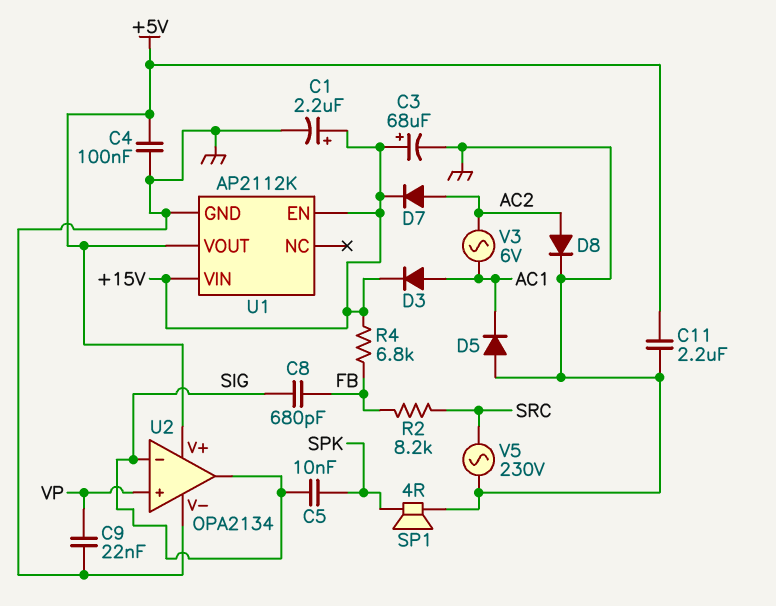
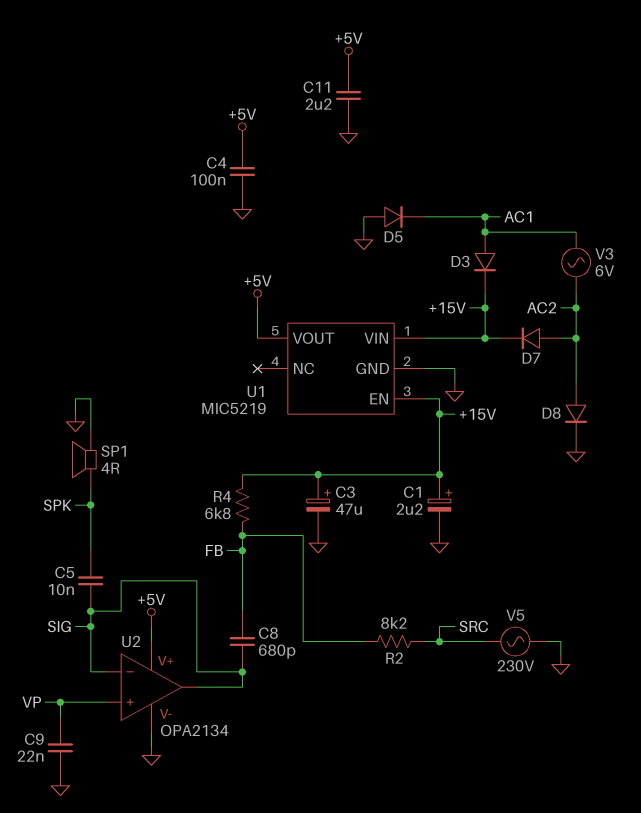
C3: 68uF (plus +15V, minus GND) -> 47uF (plus +15V, minus GND)
U1: AP2112K -> MIC5219

